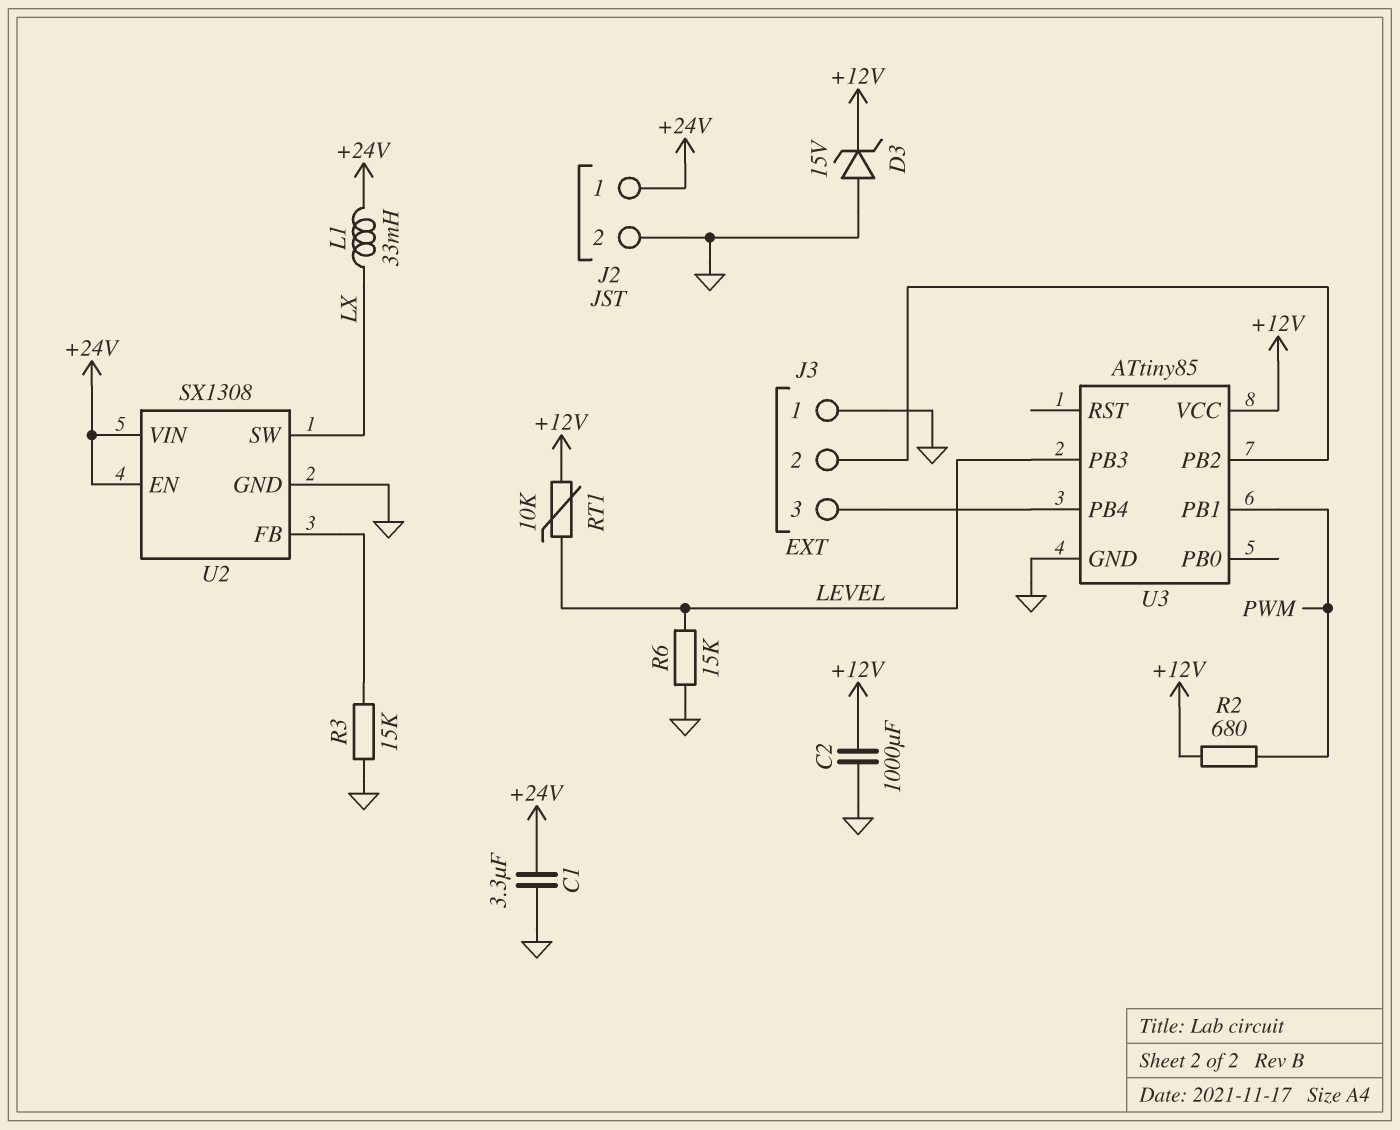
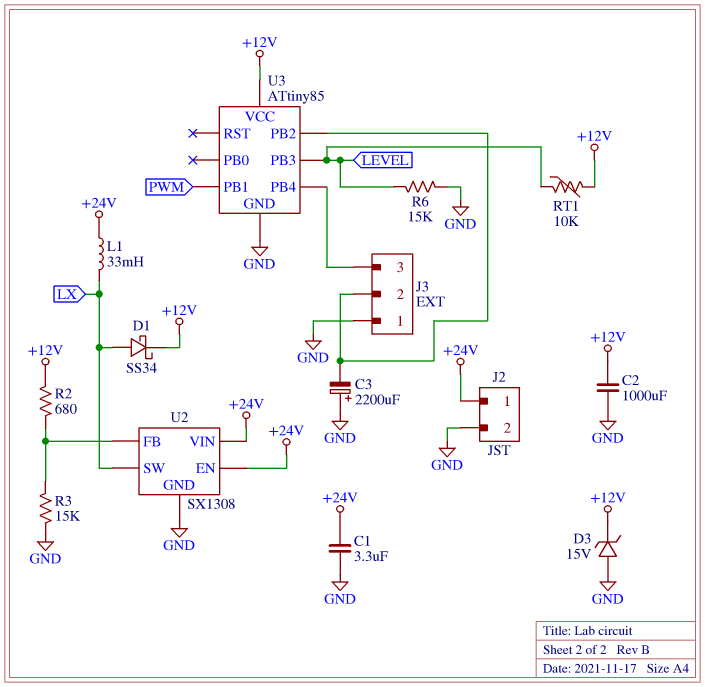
C3: none -> 2200uF (plus GND, minus J3/2)
D1: none -> schottky SS34 (A LX, K +12V)
R2: 680 (+12V, PWM) -> 680 (+12V, U2/FB)

